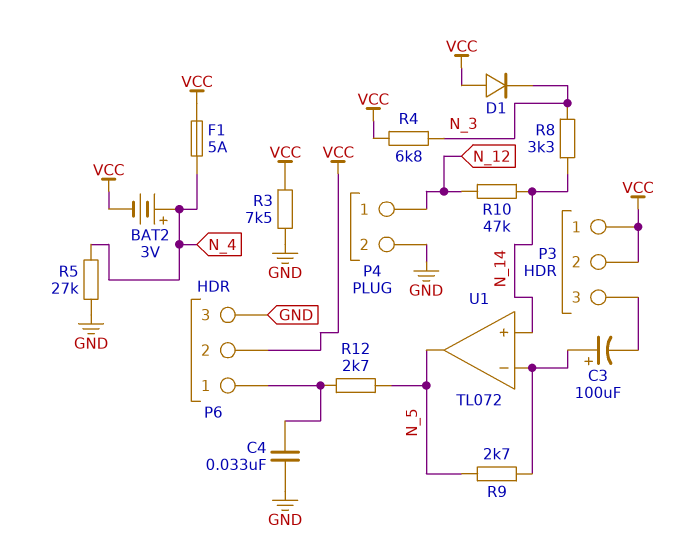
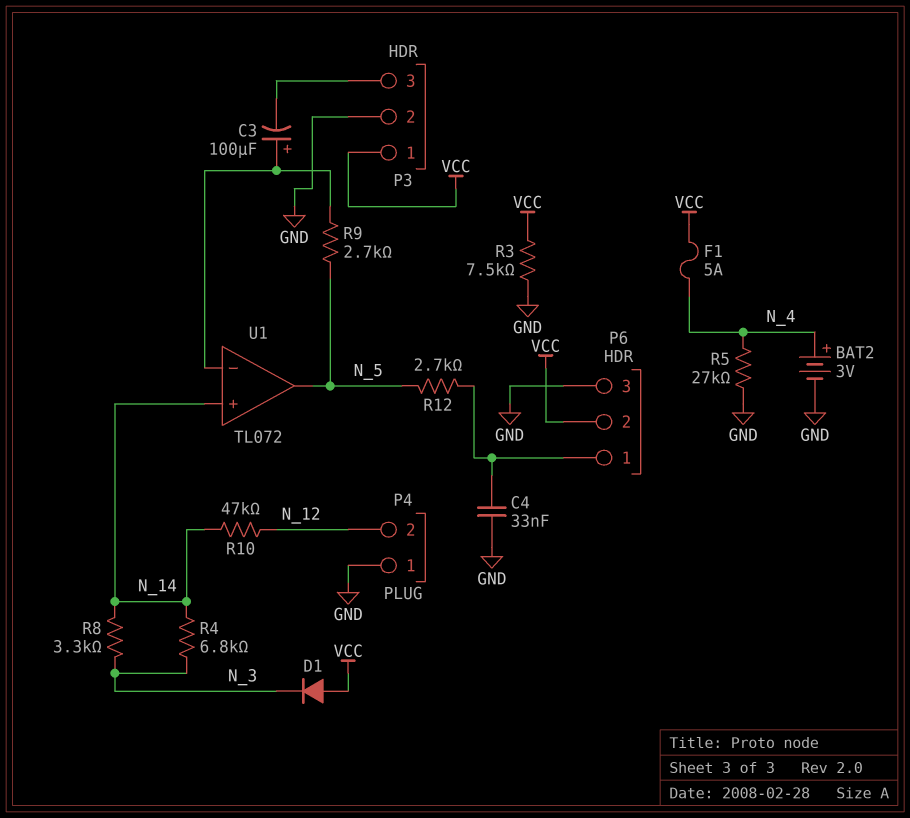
BAT2: 3V (plus N_4, minus VCC) -> 3V (plus N_4, minus GND)
P3 pin 2: VCC -> GND
P4 pin 1: N_12 -> GND
P4 pin 2: GND -> N_12
R4: 6.8k (N_3, VCC) -> 6.8k (N_3, N_14)

